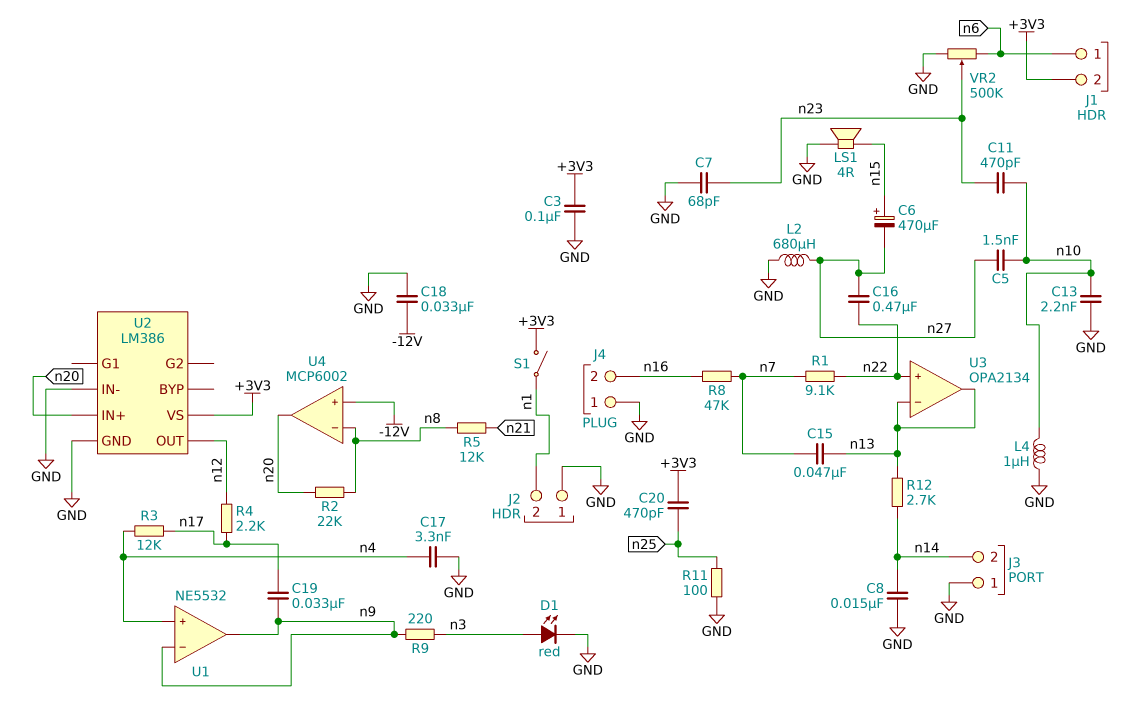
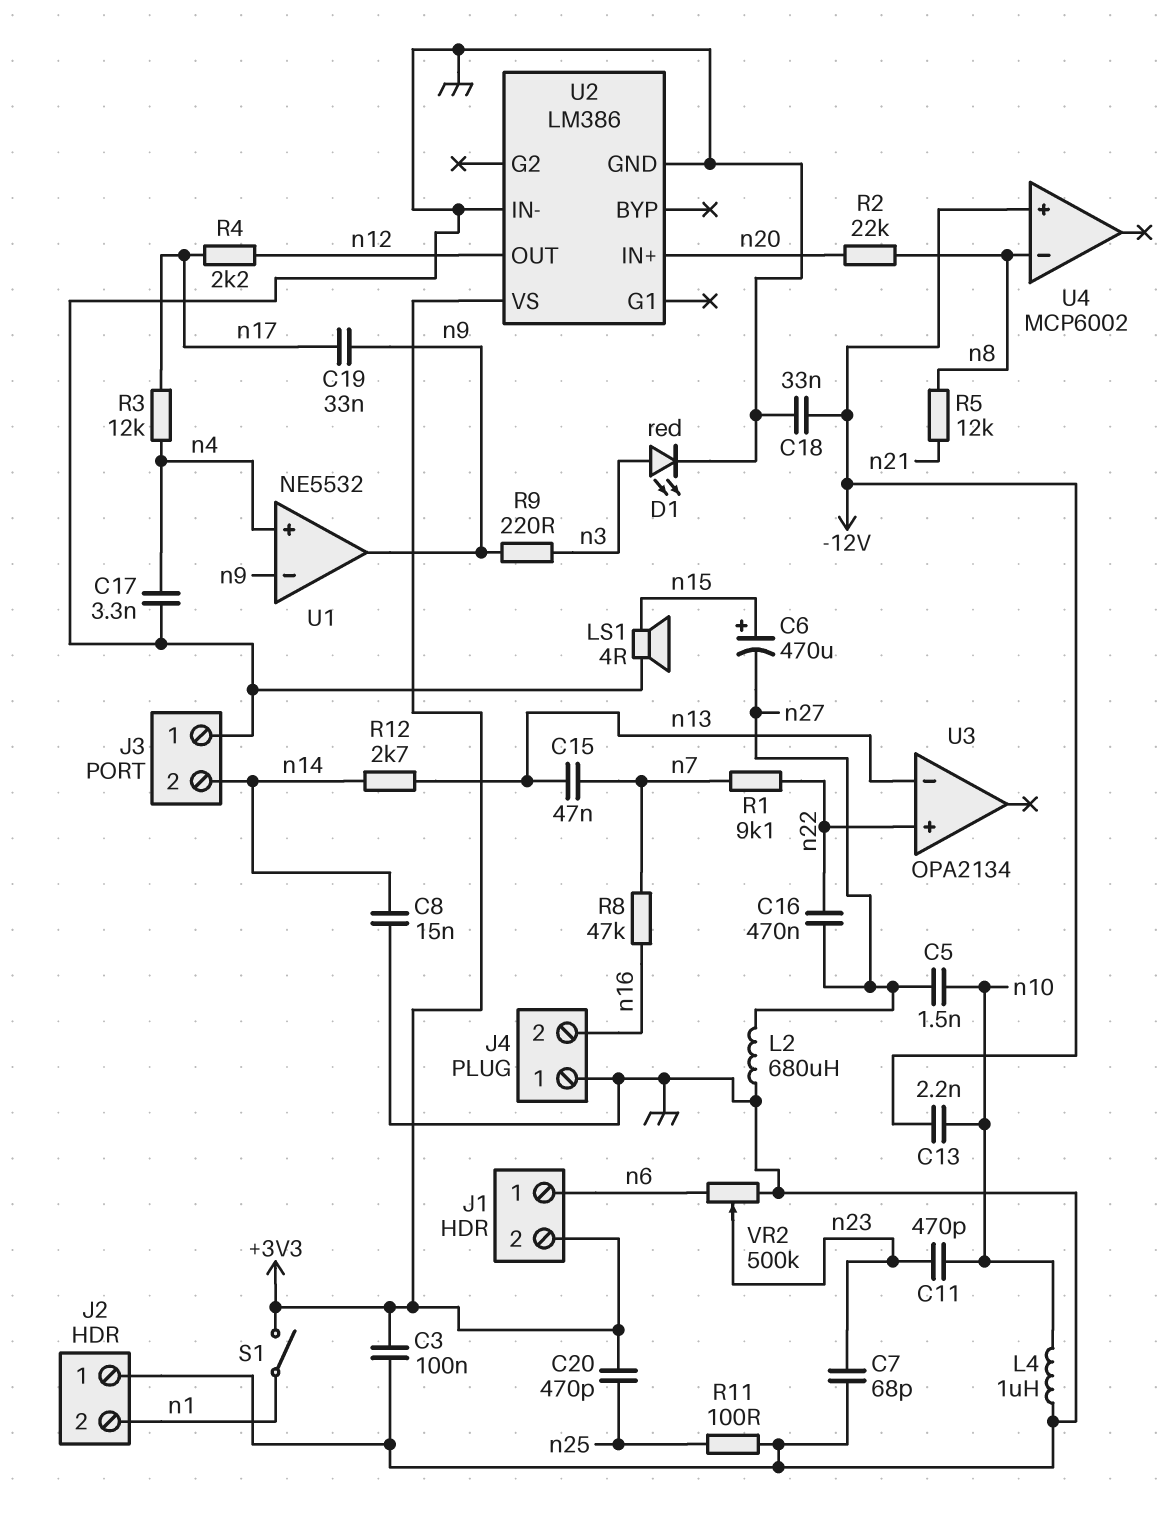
C13: 2.2nF (GND, n10) -> 2.2nF (-12V, n10)
U3 pin out: n13 -> none
U4 pin out: n20 -> none

